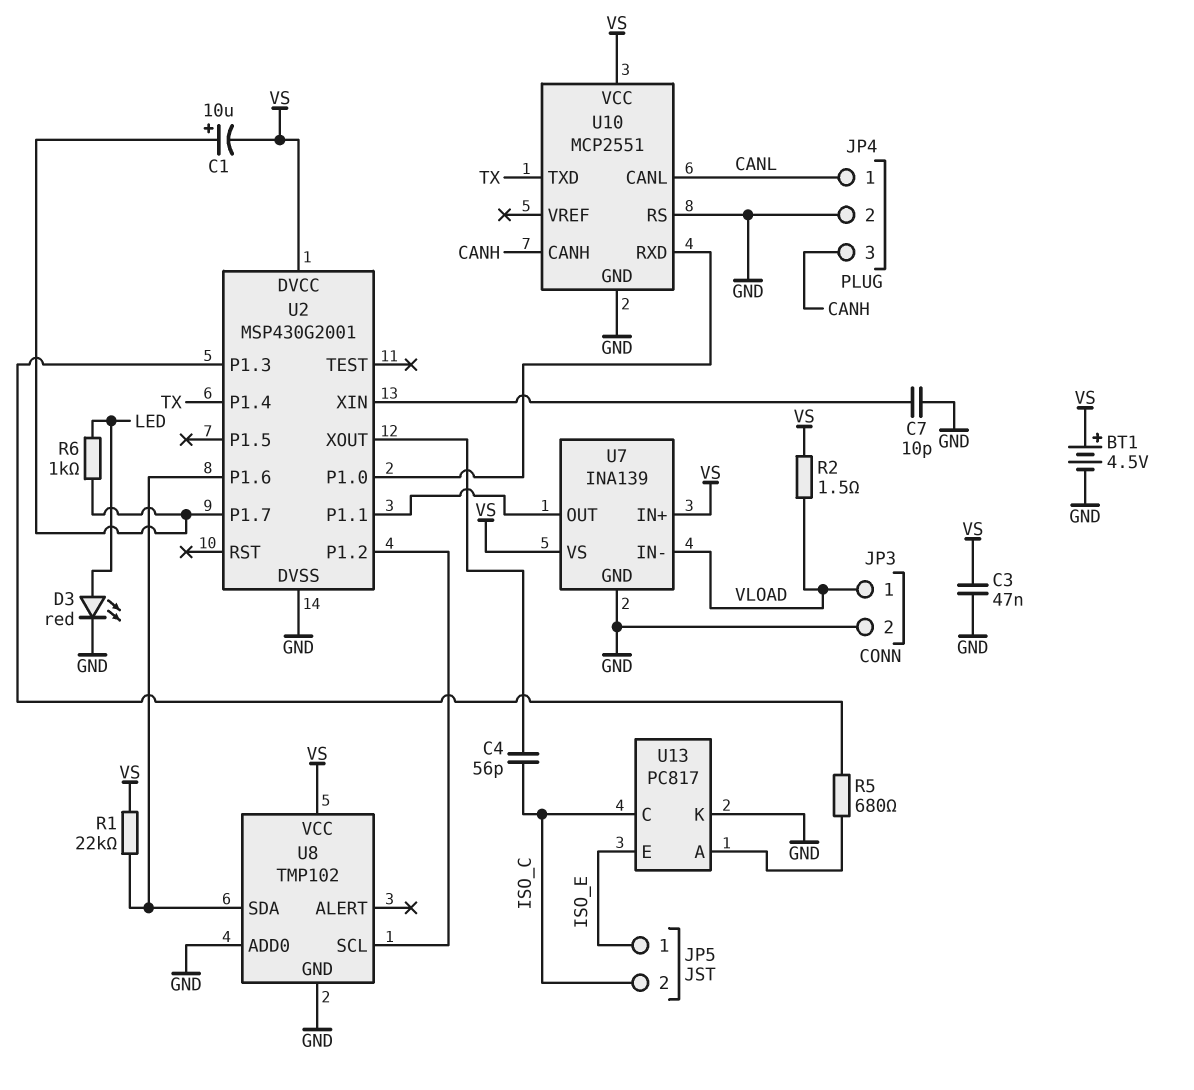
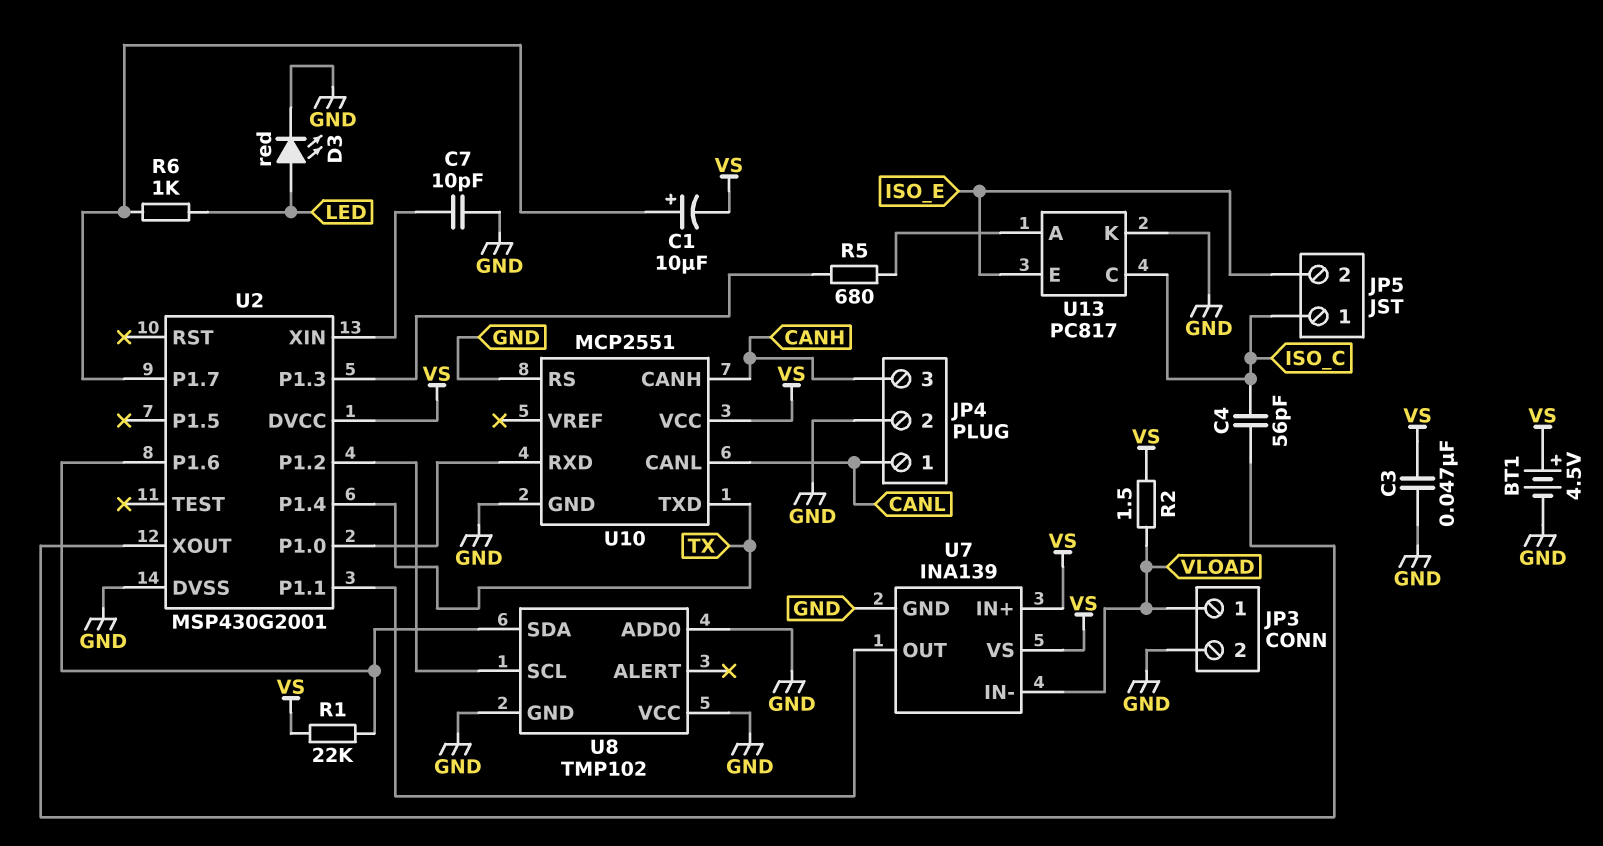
JP5 pin 1: ISO_E -> ISO_C
JP5 pin 2: ISO_C -> ISO_E
U8 pin VCC: VS -> GND

